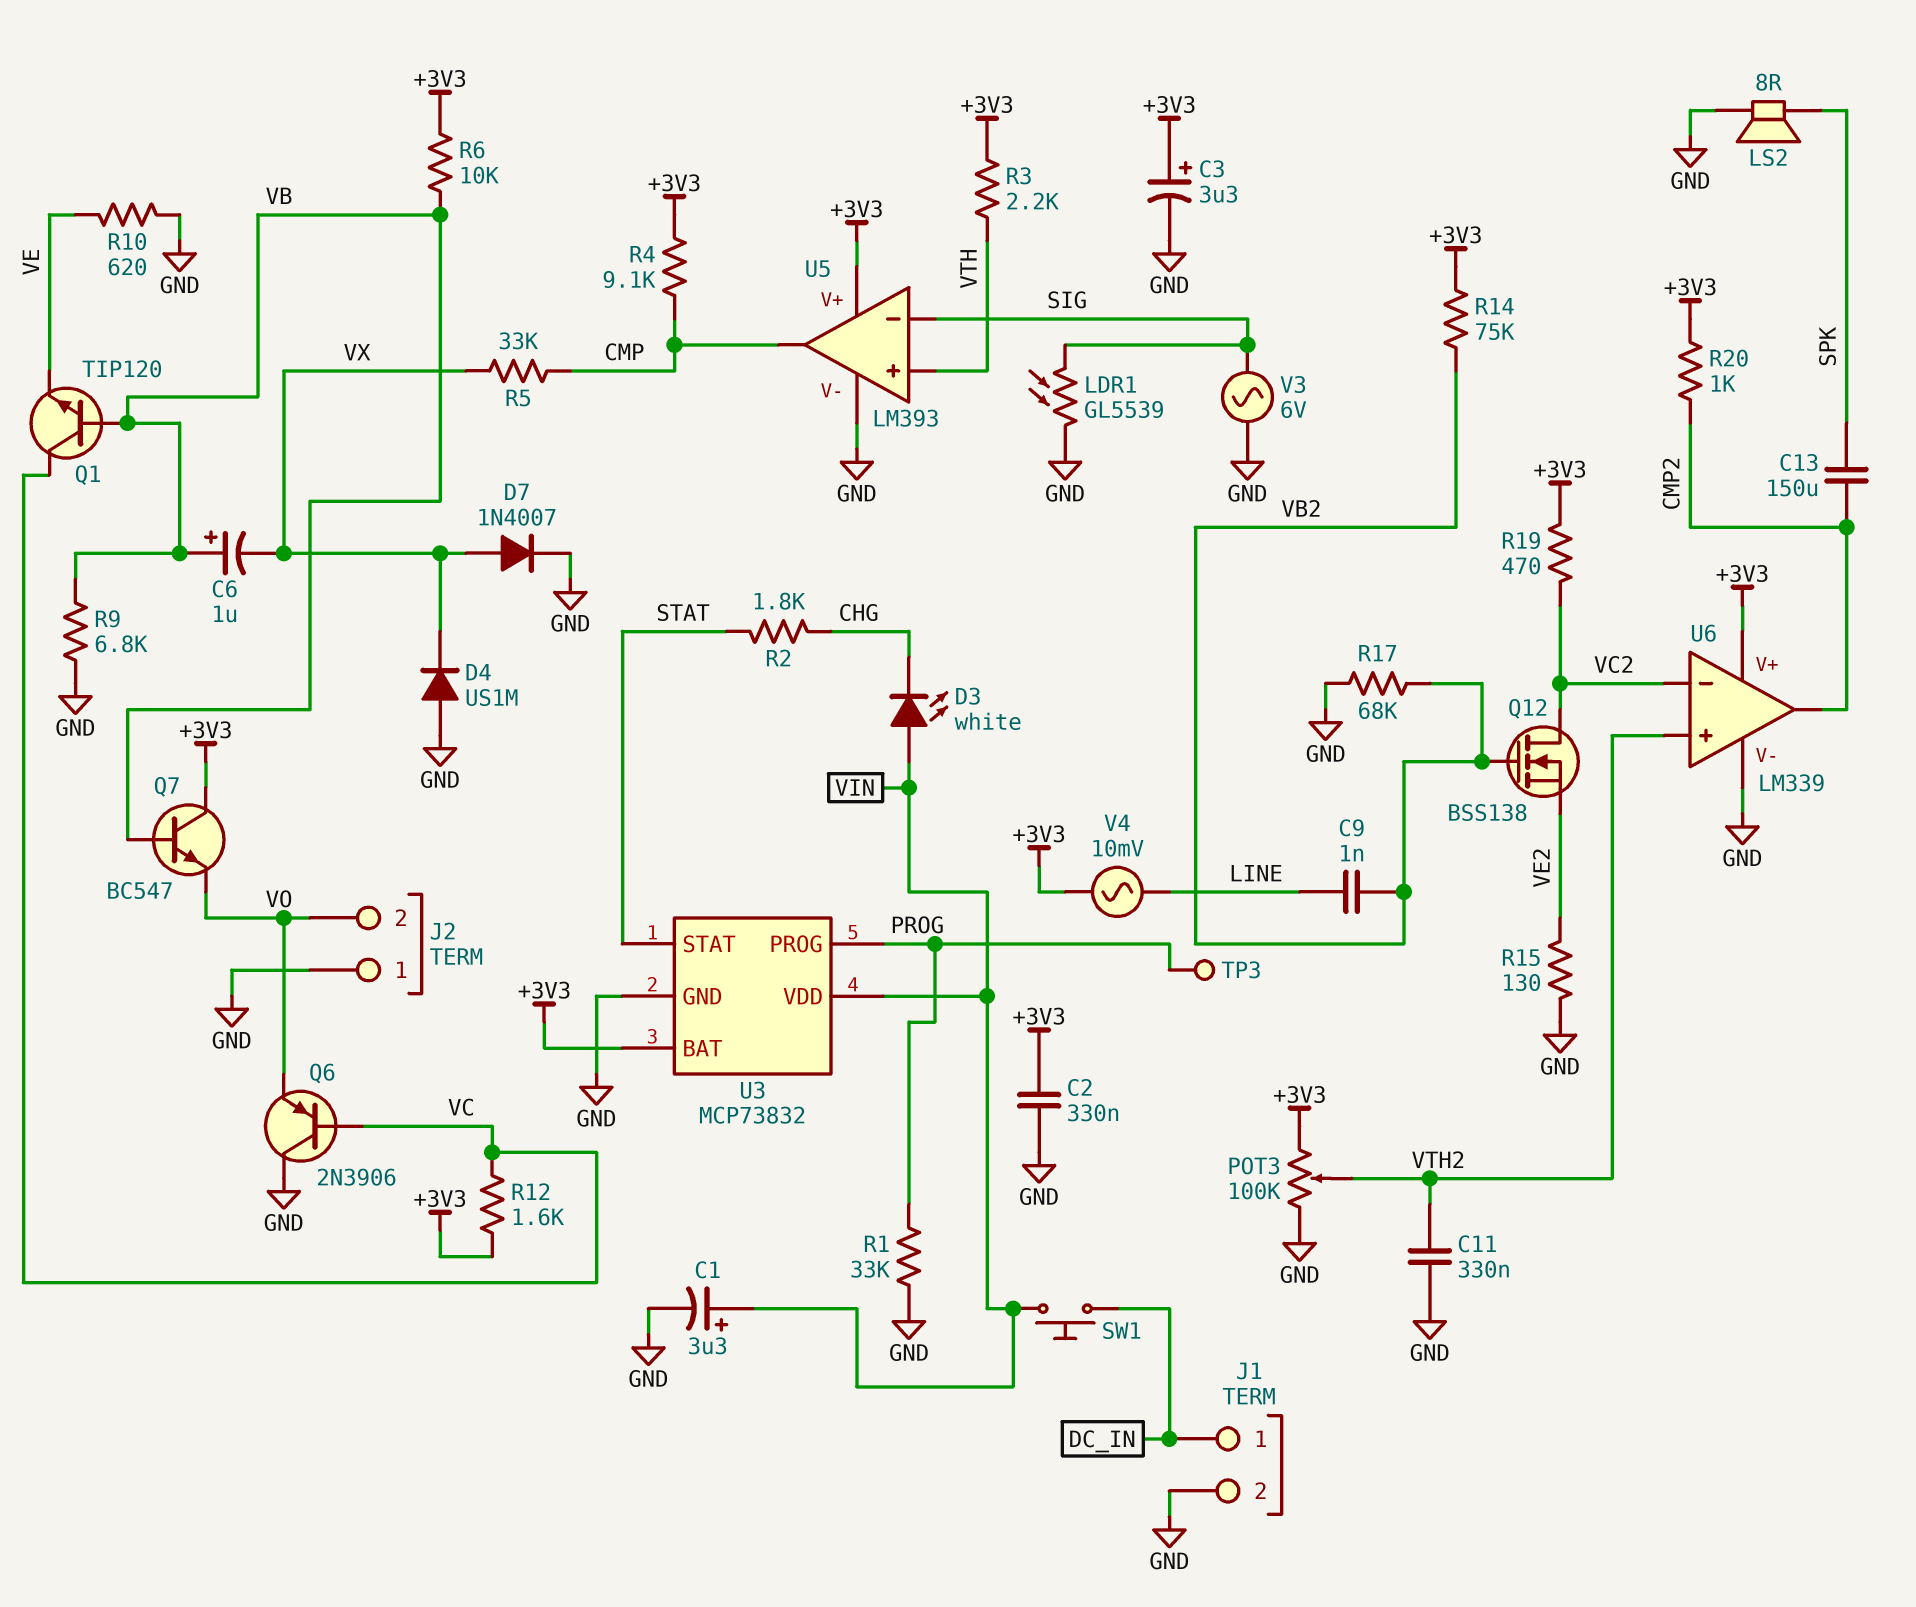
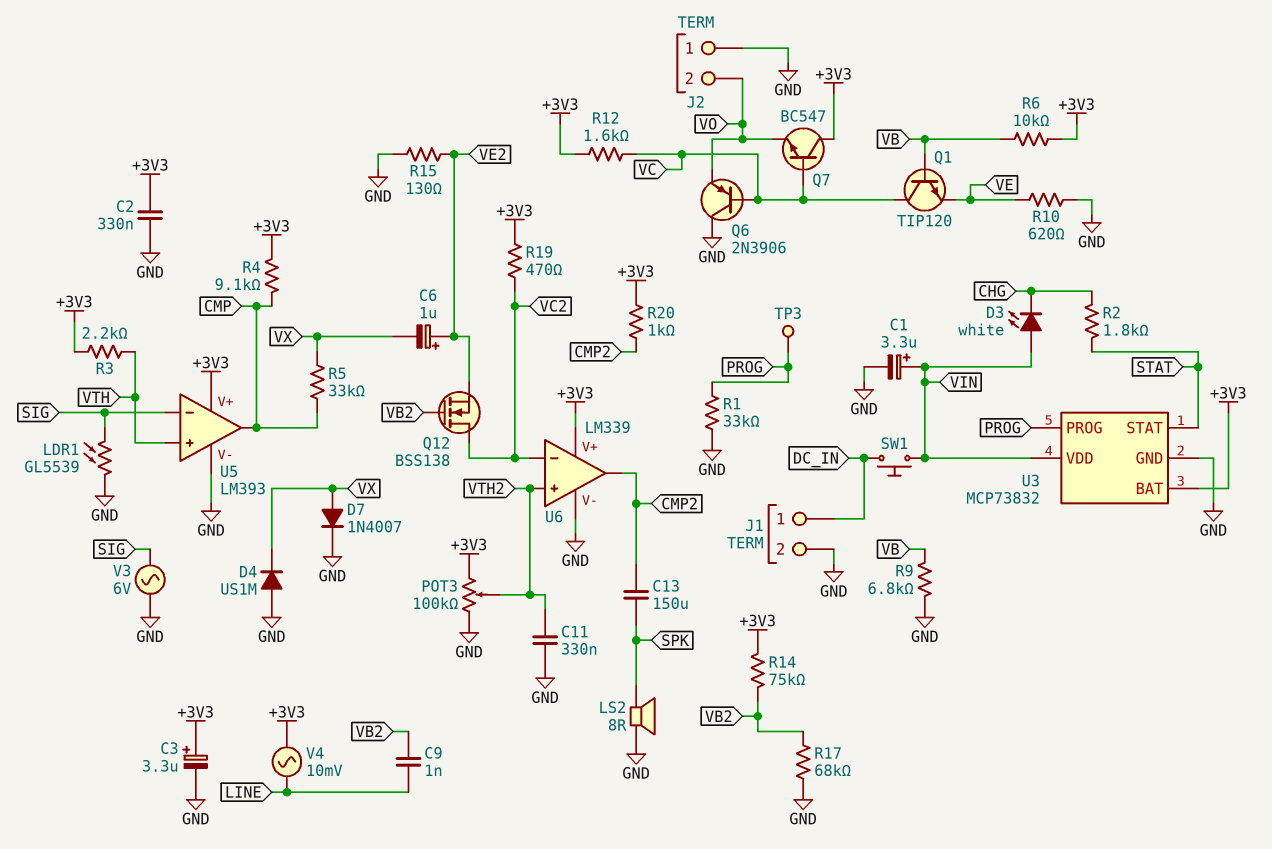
C6: 1uF (plus VB, minus VX) -> 1uF (plus VE2, minus VX)
Q7: NPN BC547 (B VB, C +3V3, E VO) -> NPN BC547 (B VC, C +3V3, E VO)

